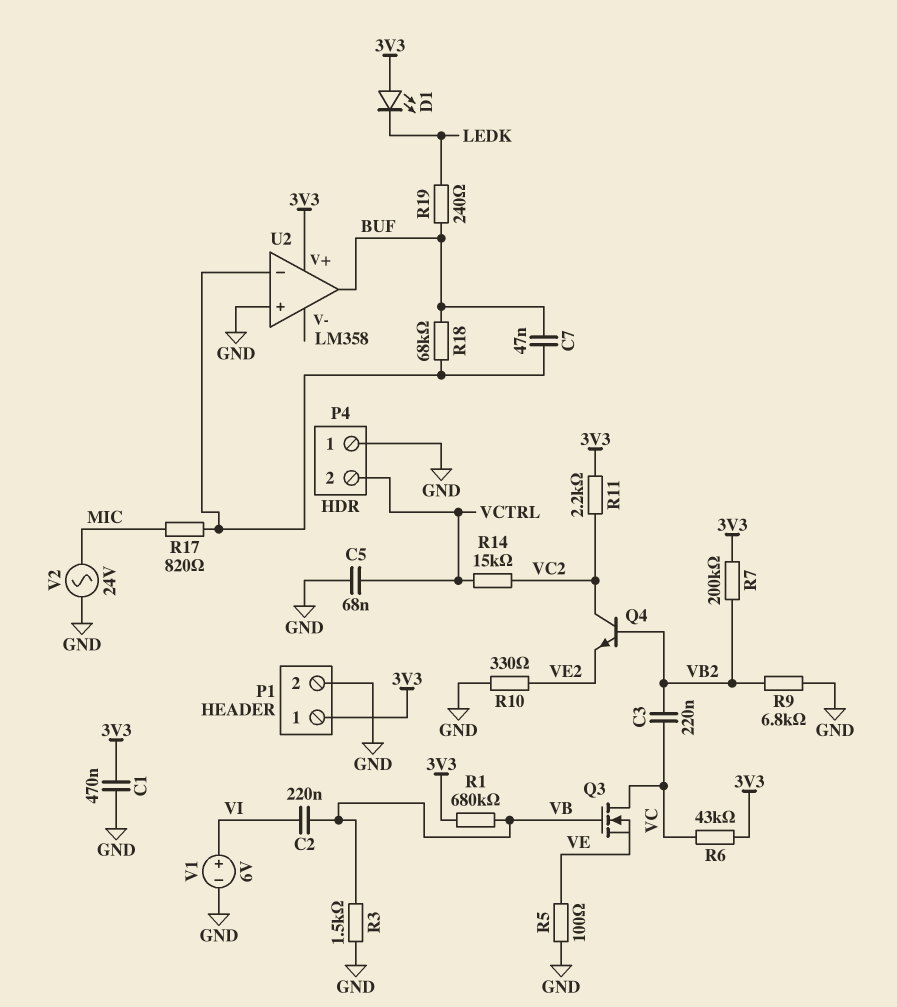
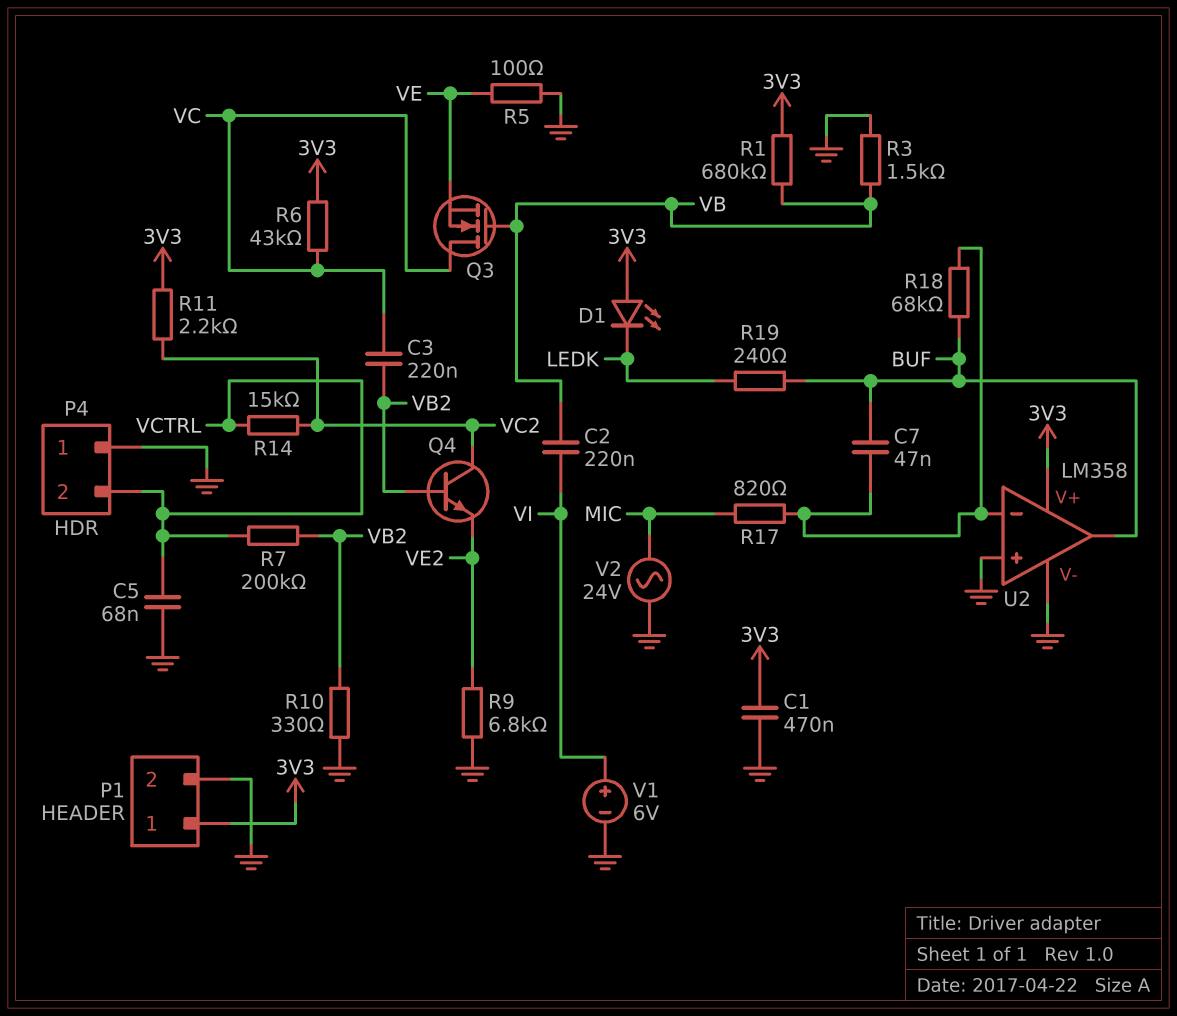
R7: 200k (3V3, VB2) -> 200k (VB2, VCTRL)
R9: 6.8k (GND, VB2) -> 6.8k (GND, VE2)
R10: 330 (GND, VE2) -> 330 (GND, VB2)
U2 pin V-: none -> GND

